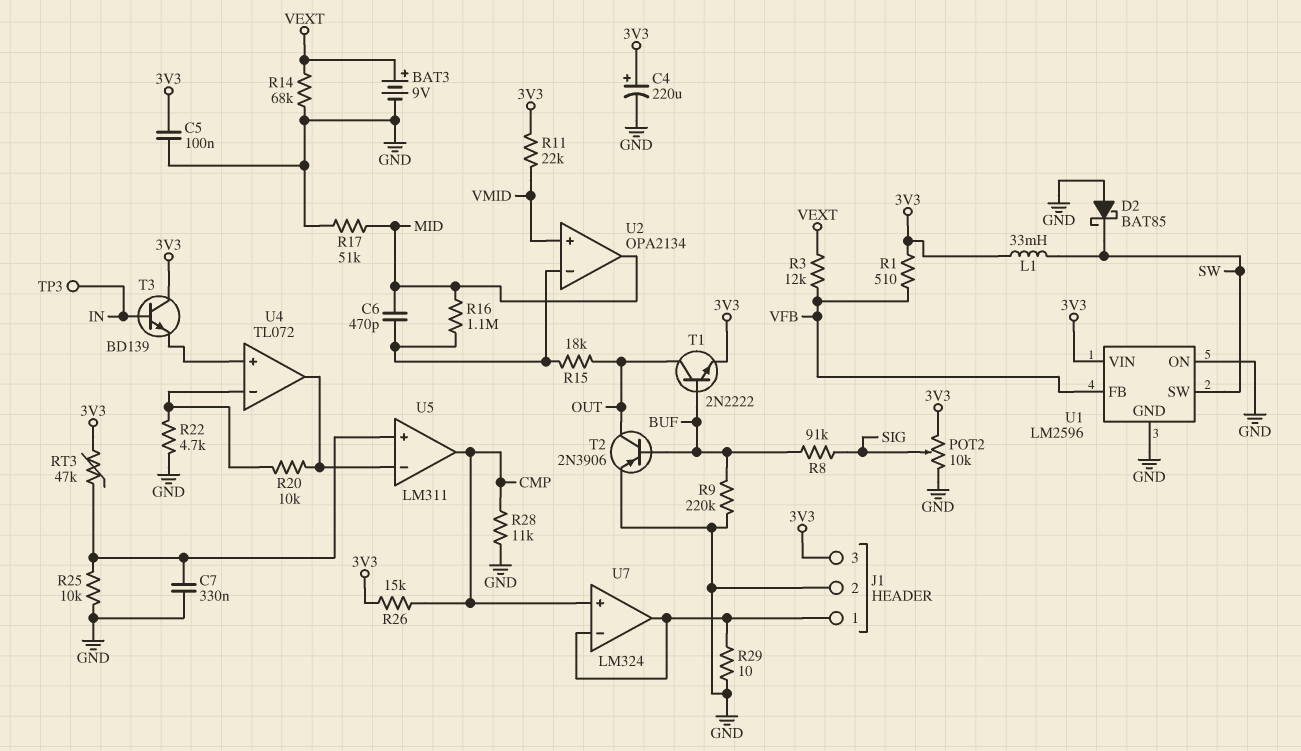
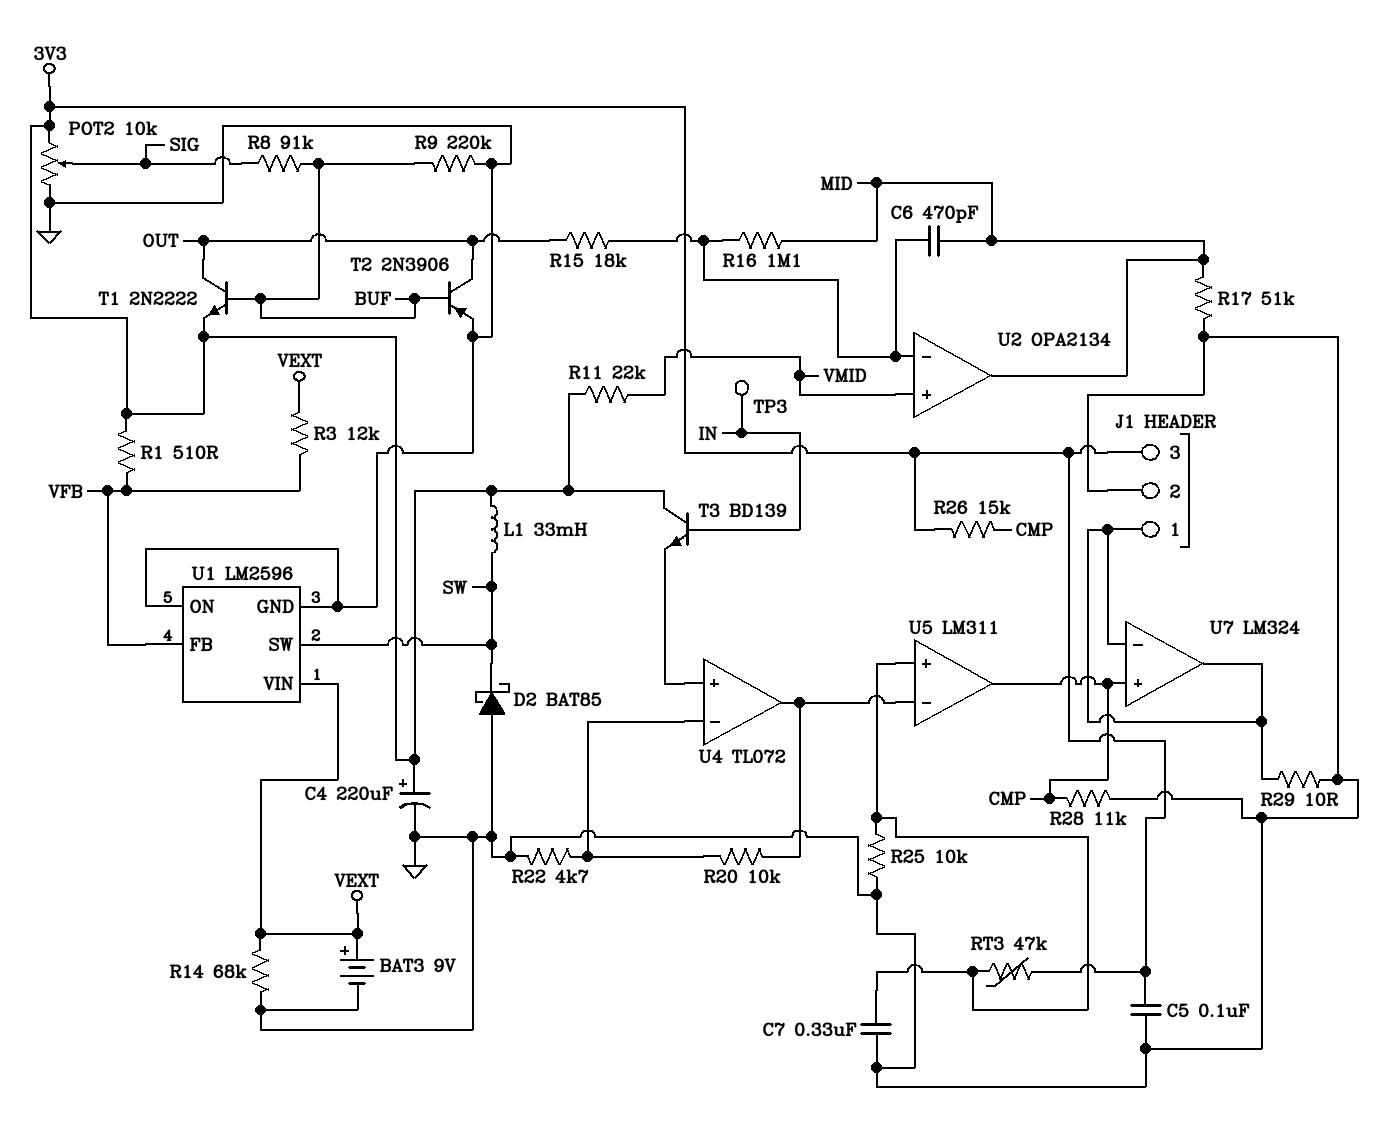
U1 pin VIN: 3V3 -> VEXT

